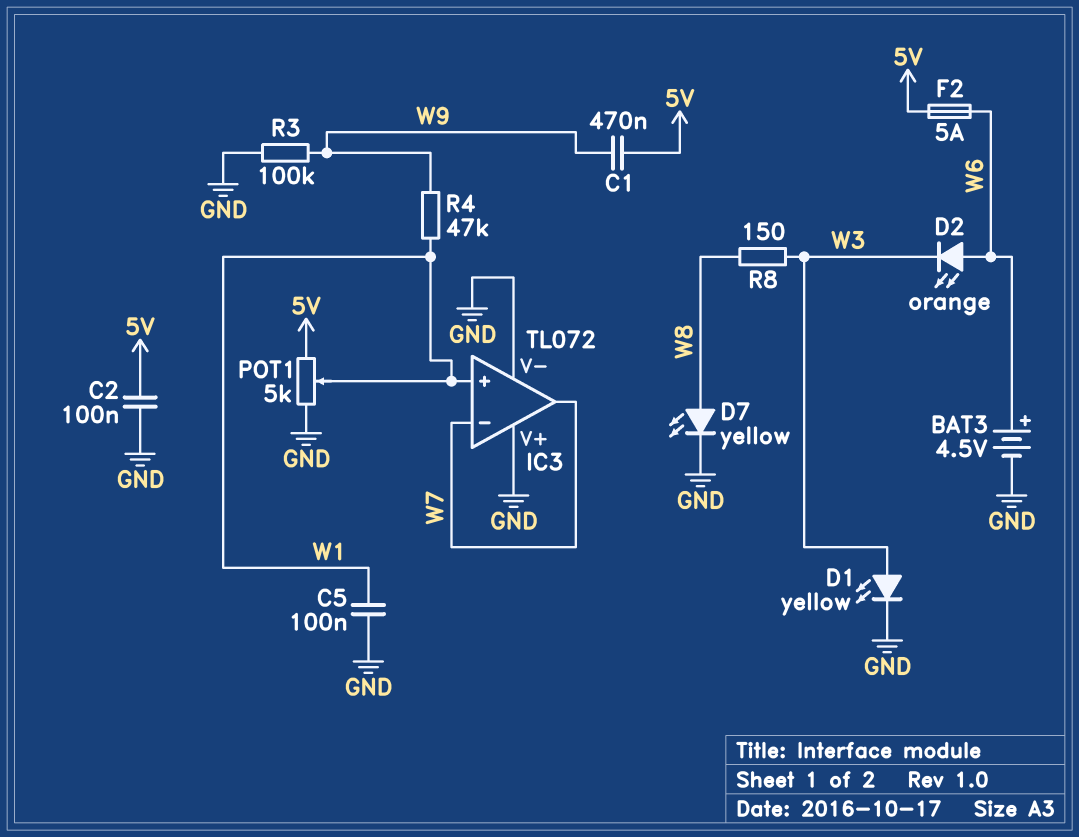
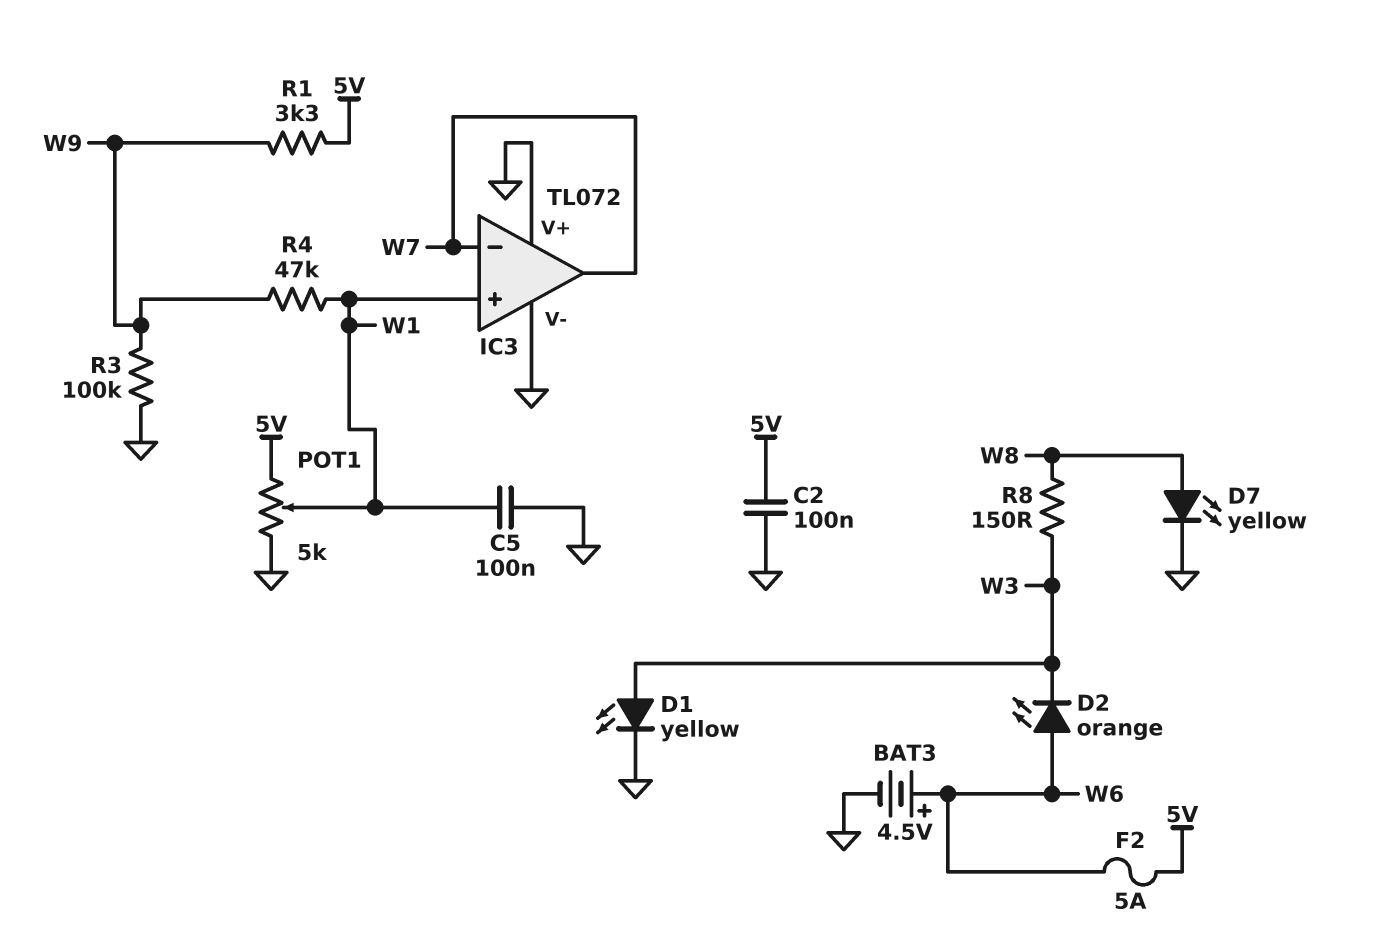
C1: 470nF (5V, W9) -> none
R1: none -> 3.3k (5V, W9)

